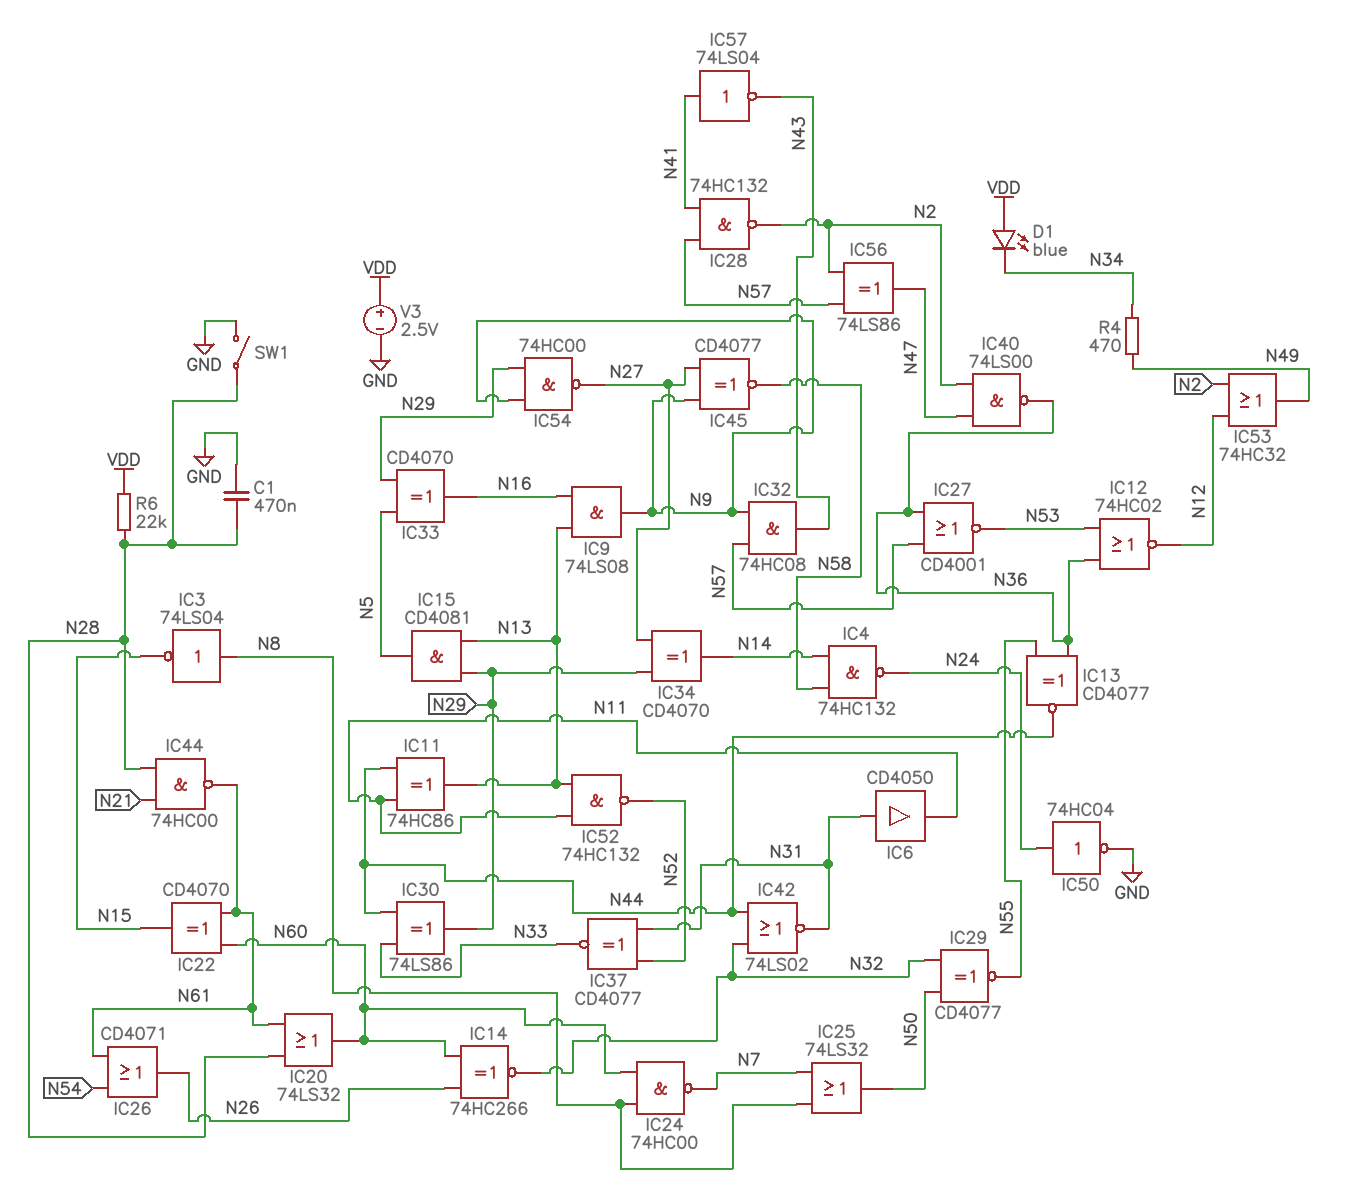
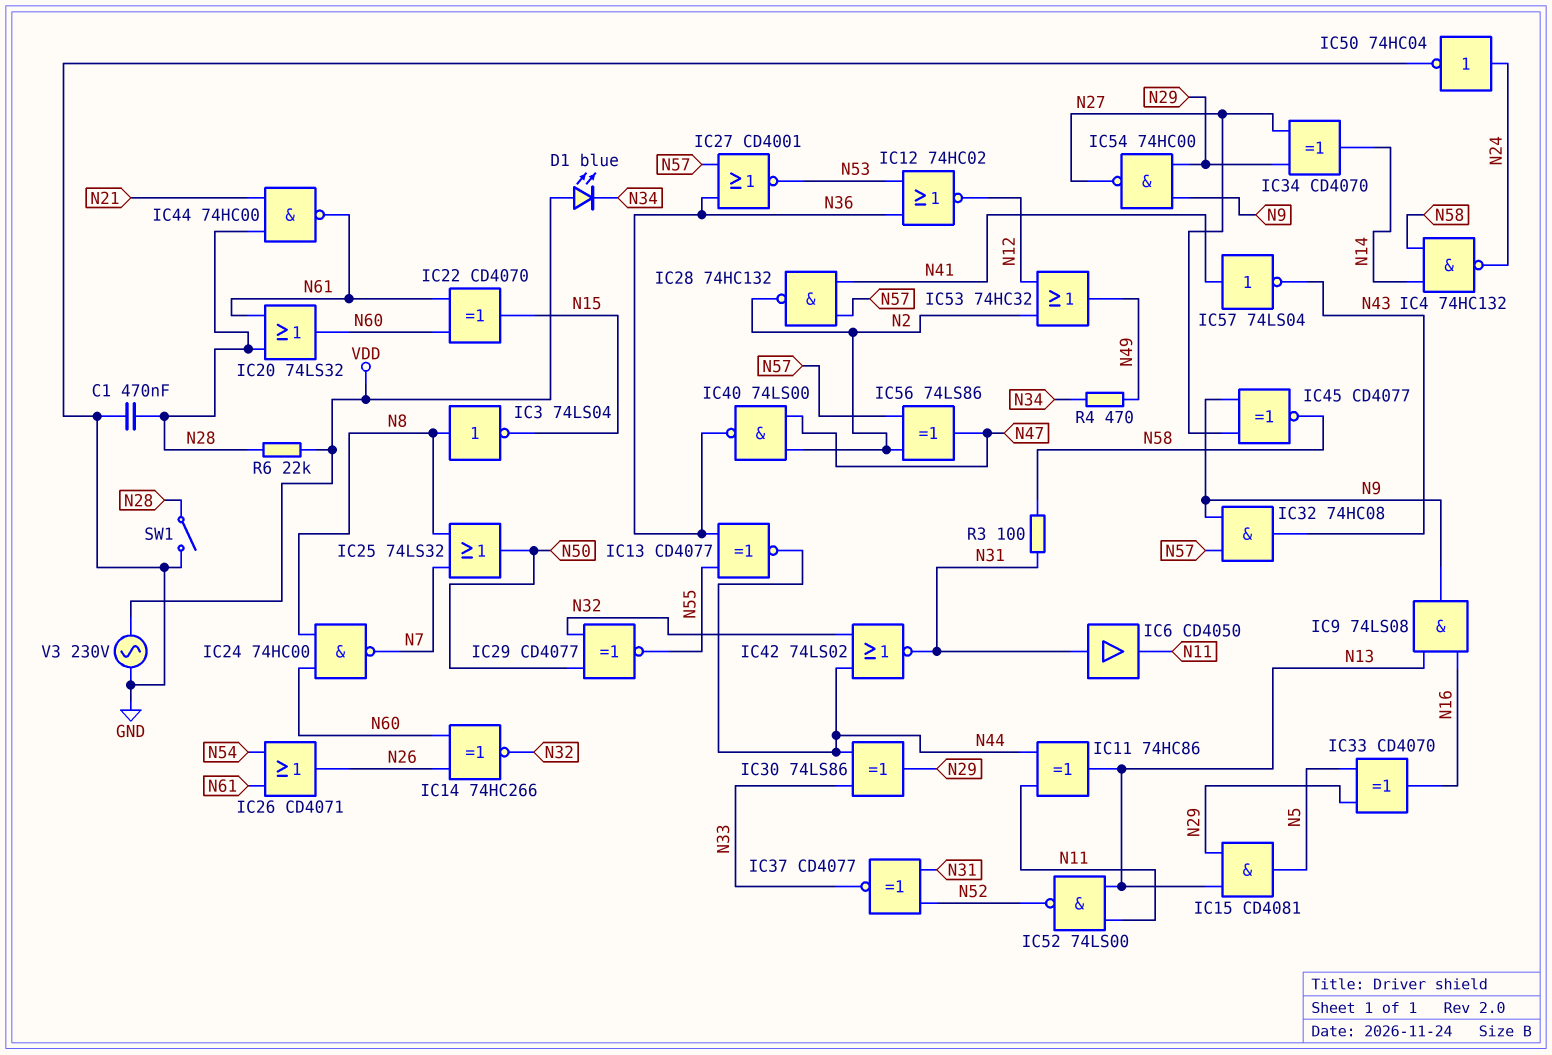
IC52: NAND 74HC132 (in N11, in N13, out N52) -> NAND 74LS00 (in N11, in N13, out N52)
R3: none -> 100 (N31, N58)
V3: 2.5V (plus VDD, minus GND) -> AC 230V (GND, VDD)

